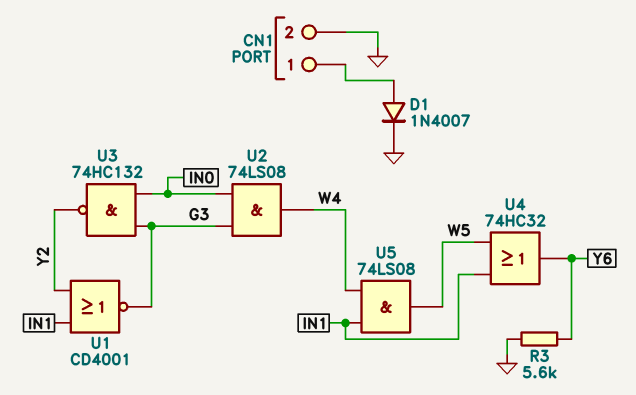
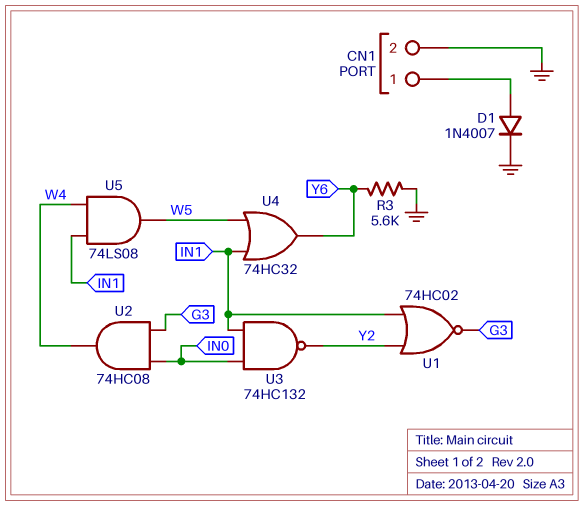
U1: NOR CD4001 (in IN1, in Y2, out G3) -> NOR 74HC02 (in IN1, in Y2, out G3)
U2: AND 74LS08 (in G3, in IN0, out W4) -> AND 74HC08 (in G3, in IN0, out W4)
U3: NAND 74HC132 (in G3, in IN0, out Y2) -> NAND 74HC132 (in IN0, in IN1, out Y2)

